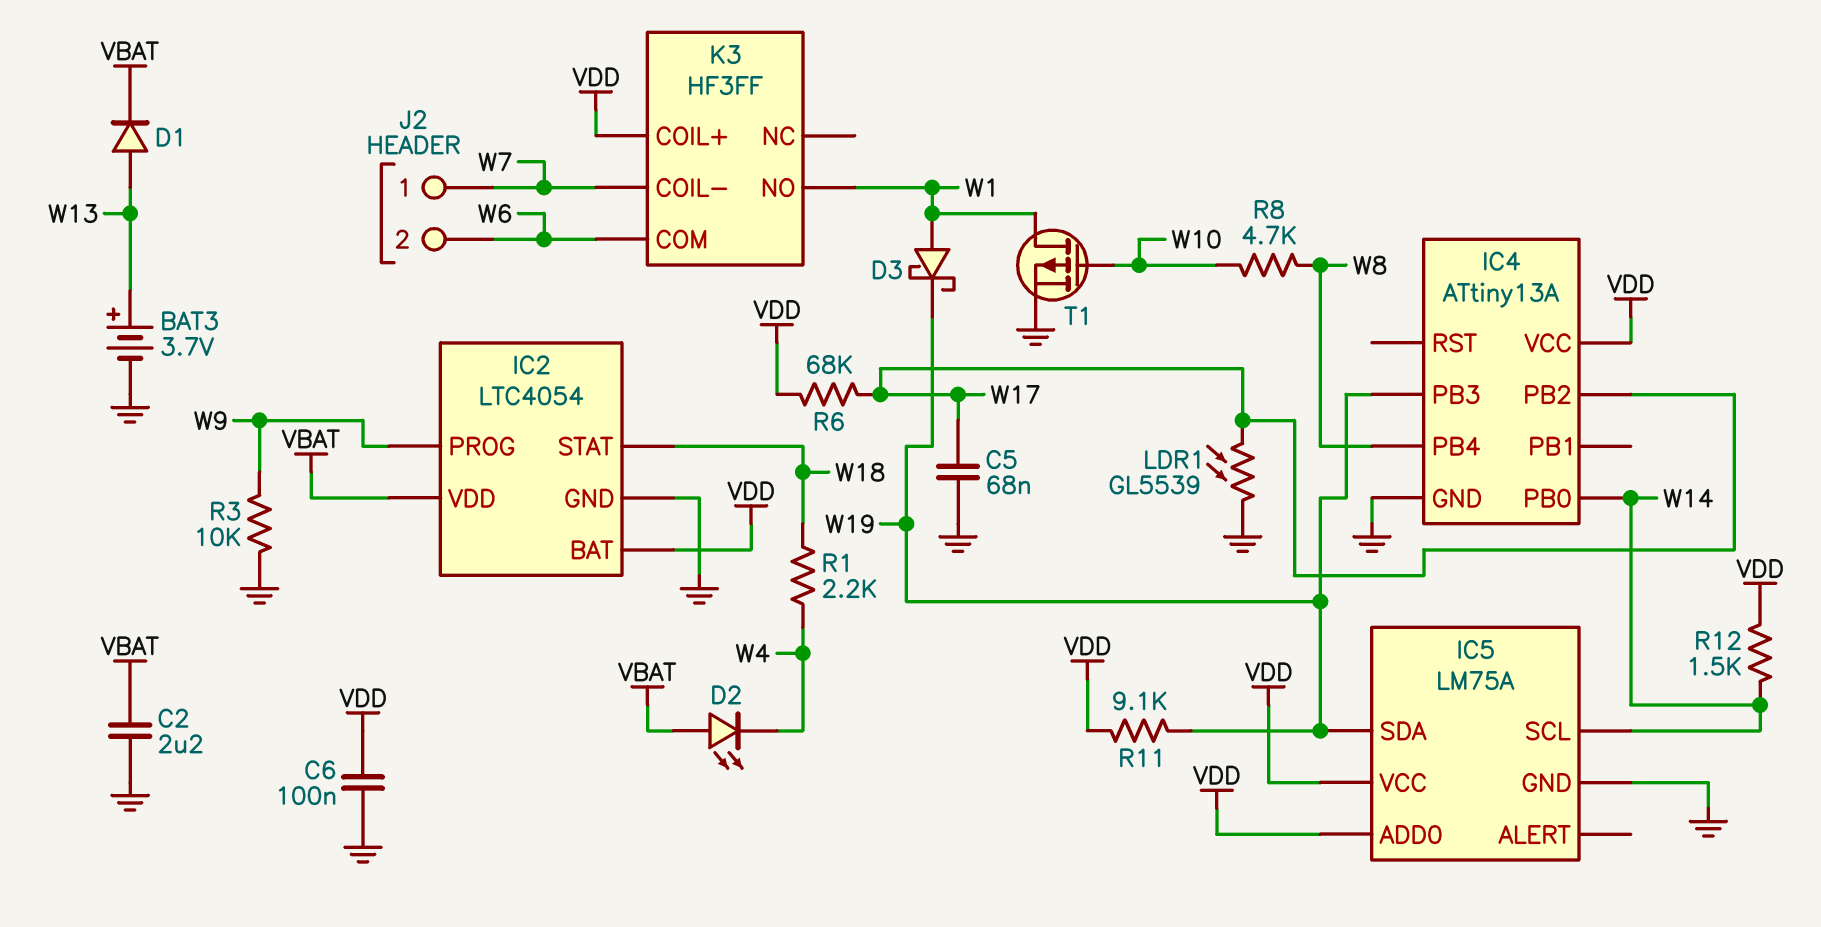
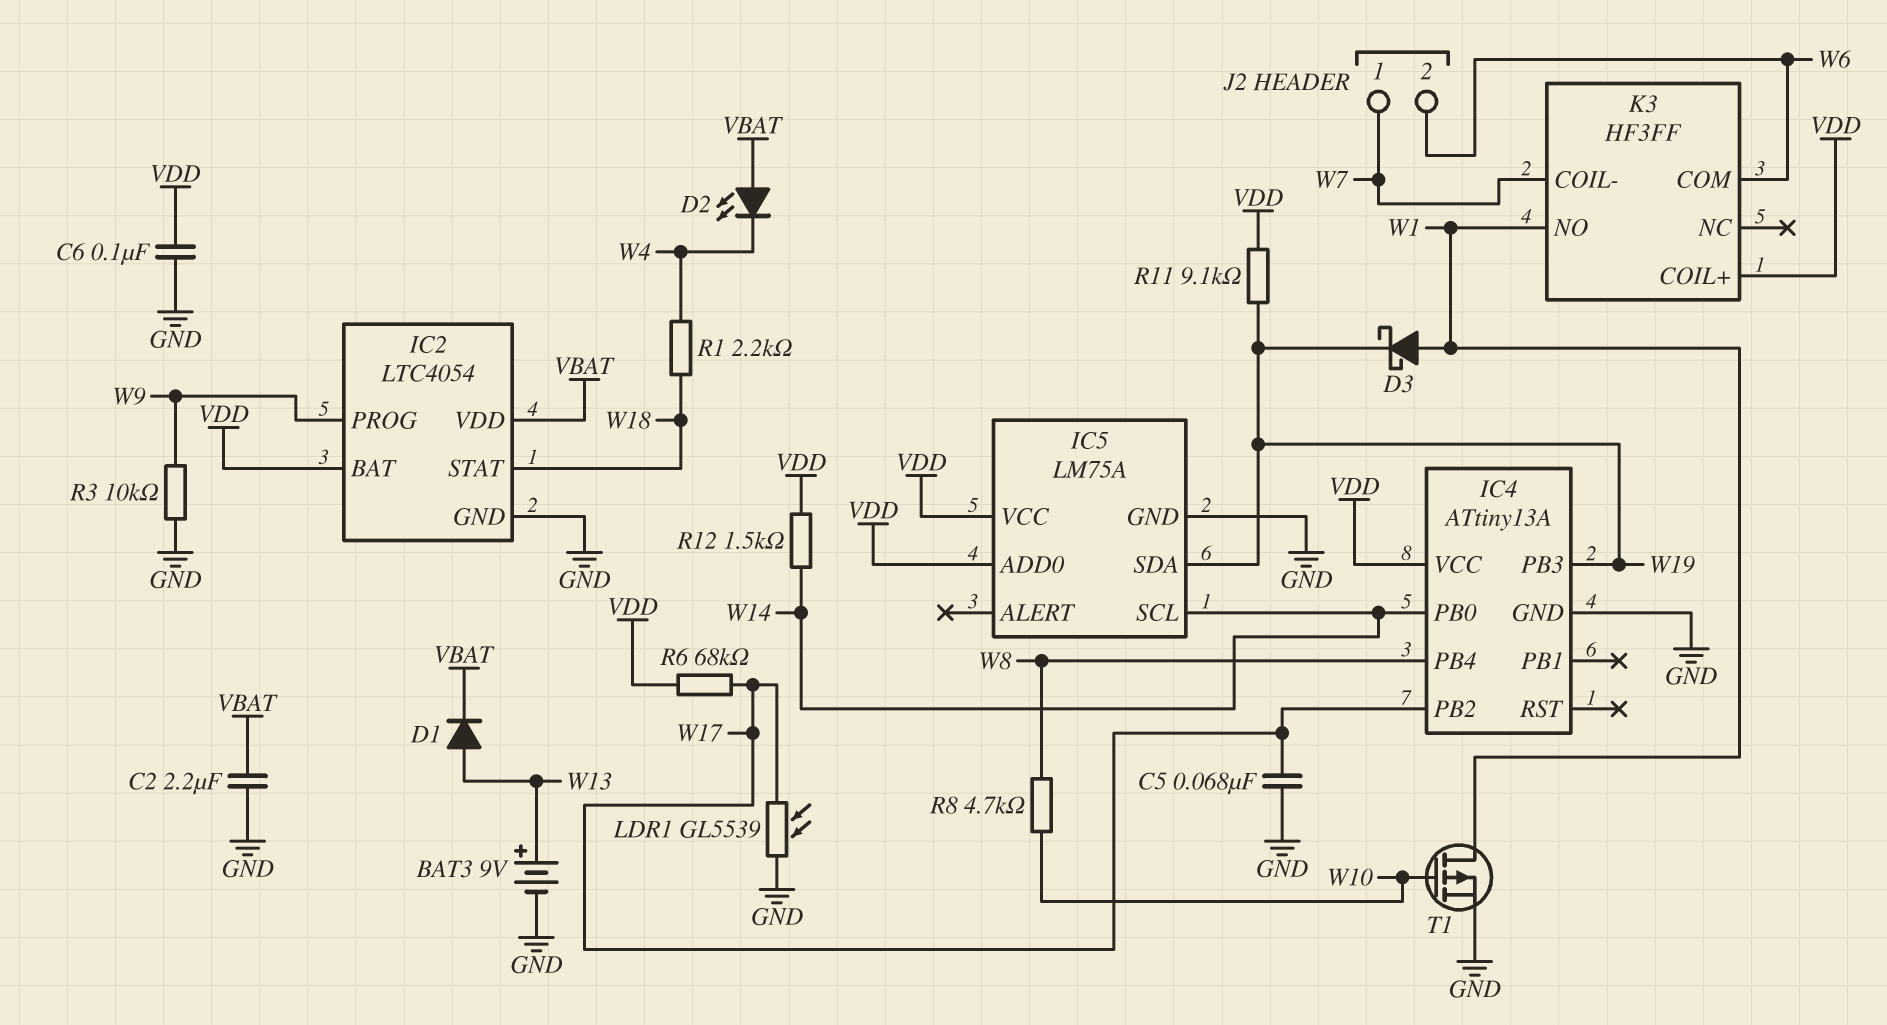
BAT3: 3.7V (plus W13, minus GND) -> 9V (plus W13, minus GND)

